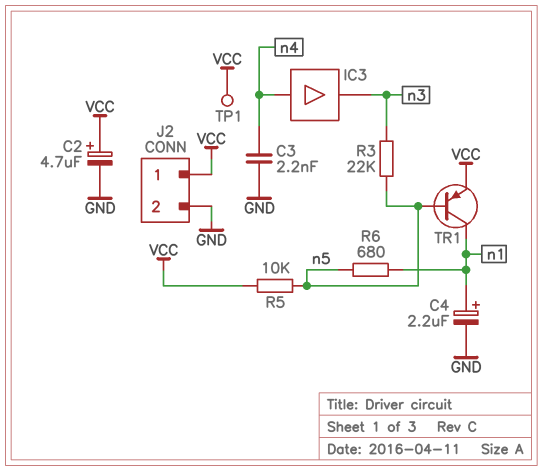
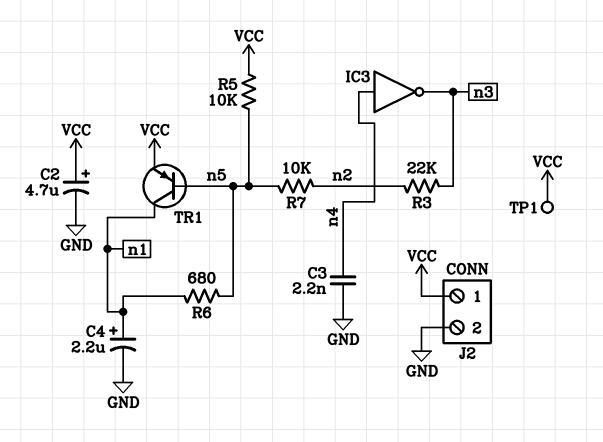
IC3: buffer (in n4, out n3) -> NOT (in n4, out n3)
R3: 22k (n3, n5) -> 22k (n2, n3)
R7: none -> 10k (n2, n5)

